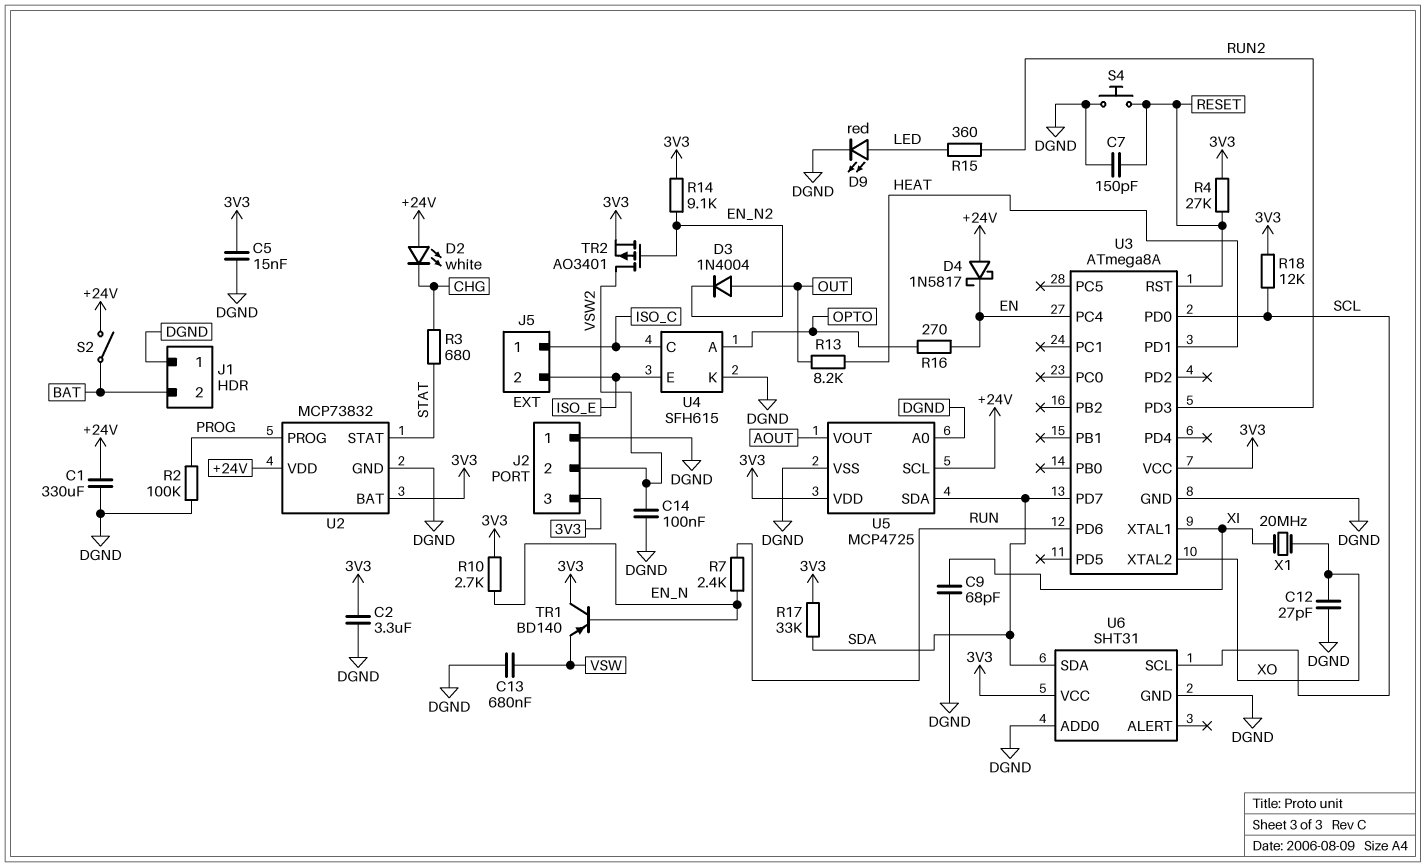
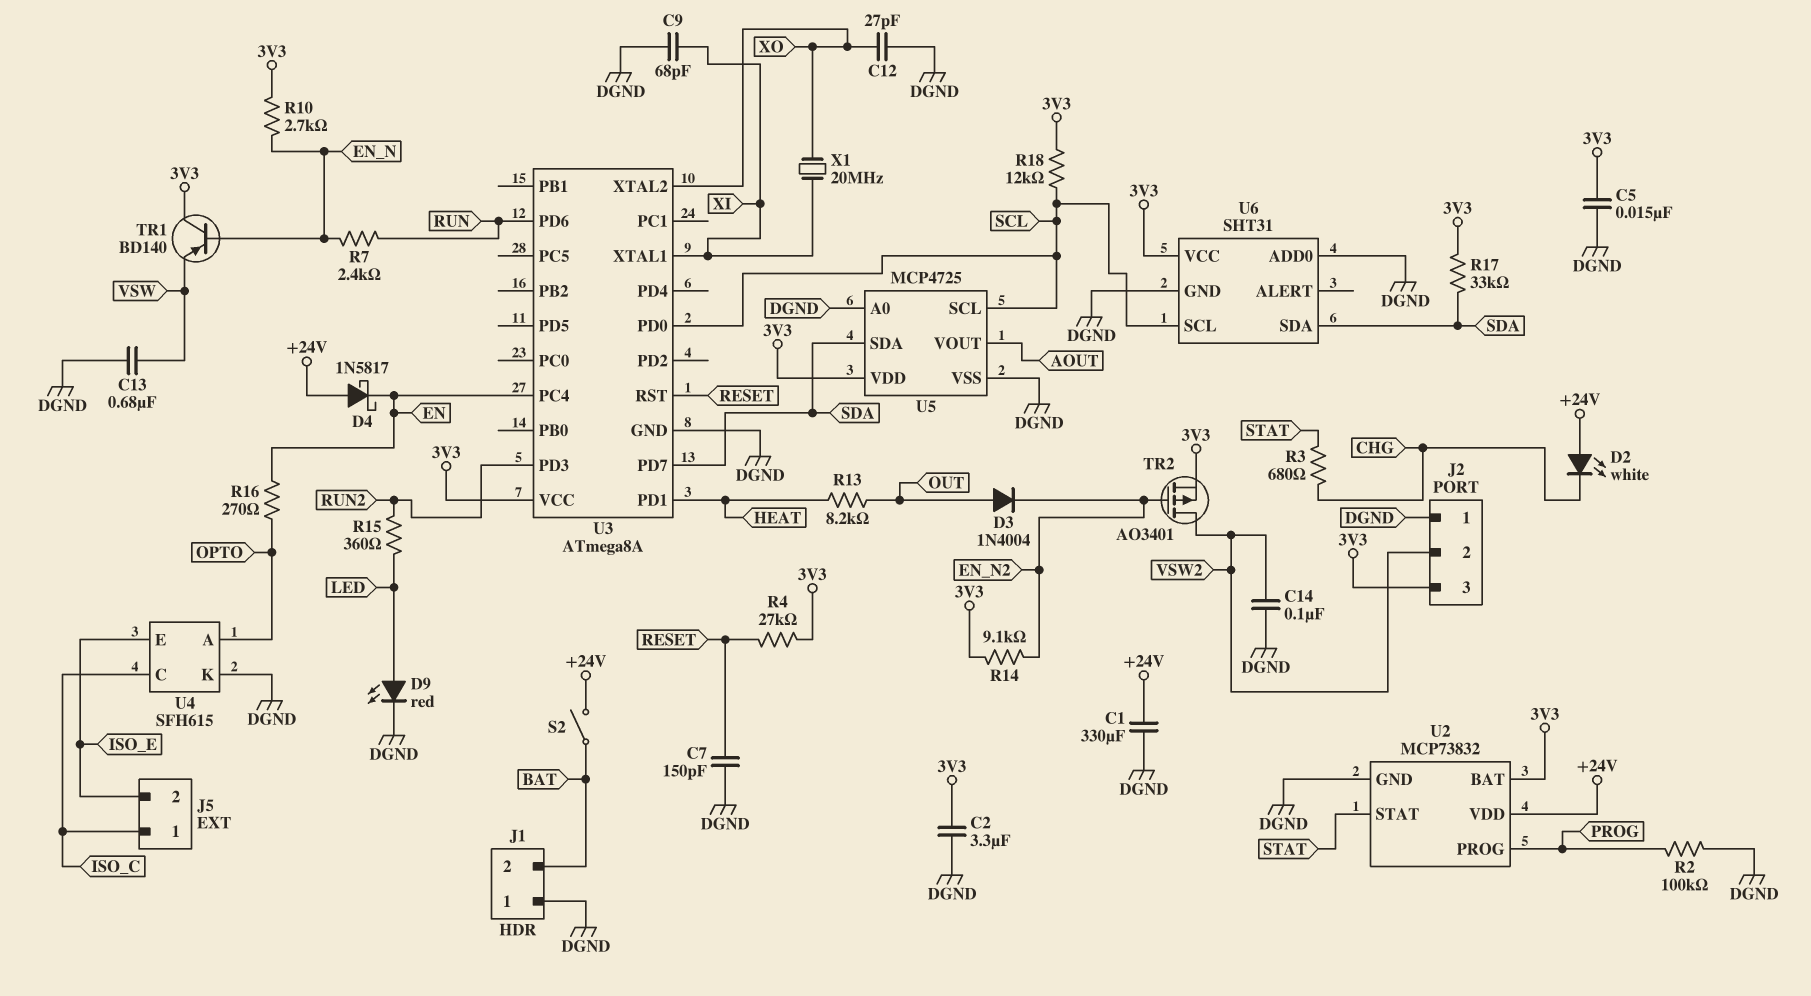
S4: button (DGND, RESET) -> none
U5 pin SCL: +24V -> SCL

